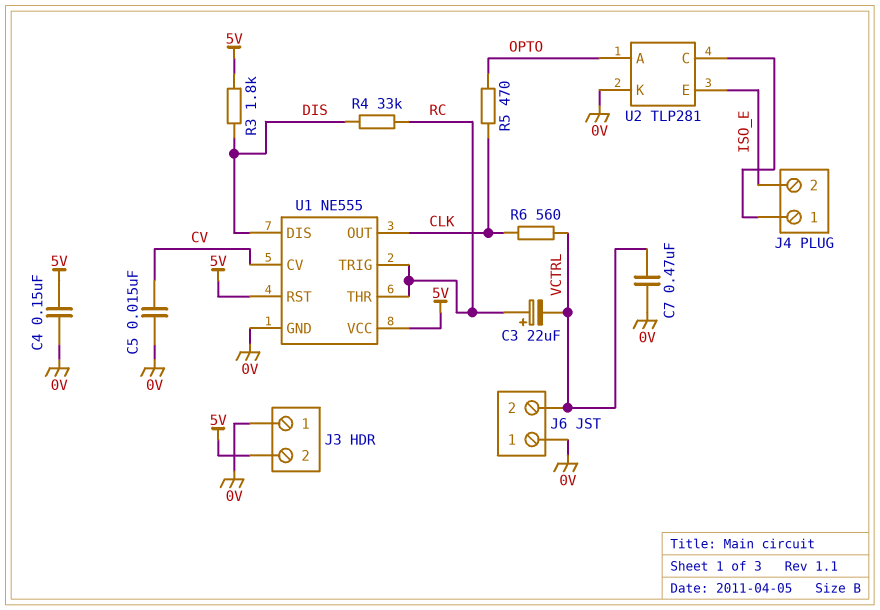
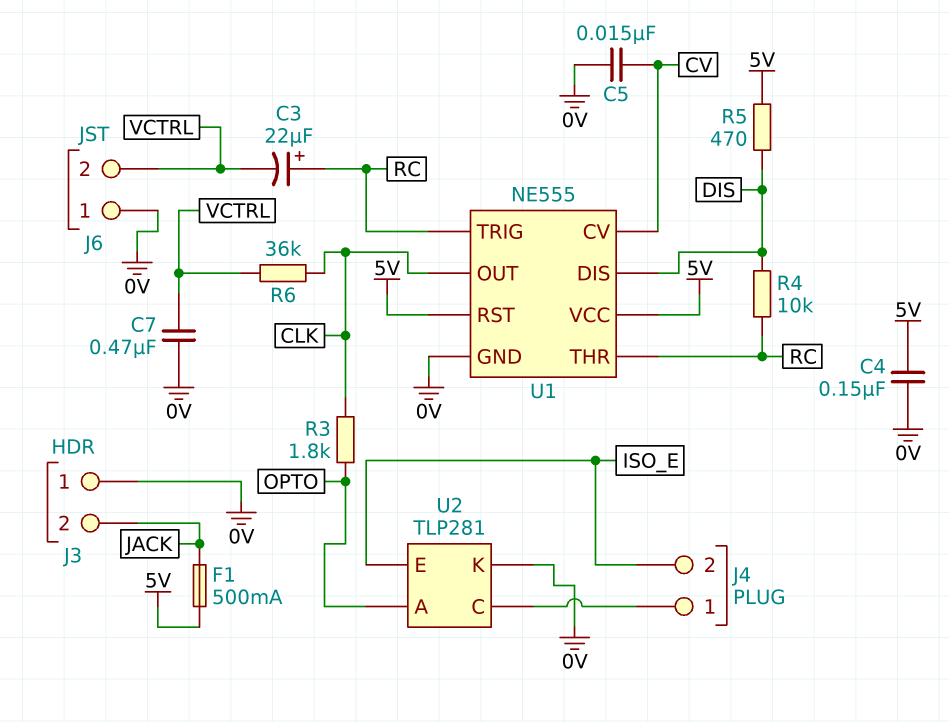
F1: none -> 500mA (5V, JACK)
J3 pin 2: 5V -> JACK
R3: 1.8k (5V, DIS) -> 1.8k (CLK, OPTO)
R4: 33k (DIS, RC) -> 10k (DIS, RC)
R5: 470 (CLK, OPTO) -> 470 (5V, DIS)
R6: 560 (CLK, VCTRL) -> 36k (CLK, VCTRL)

